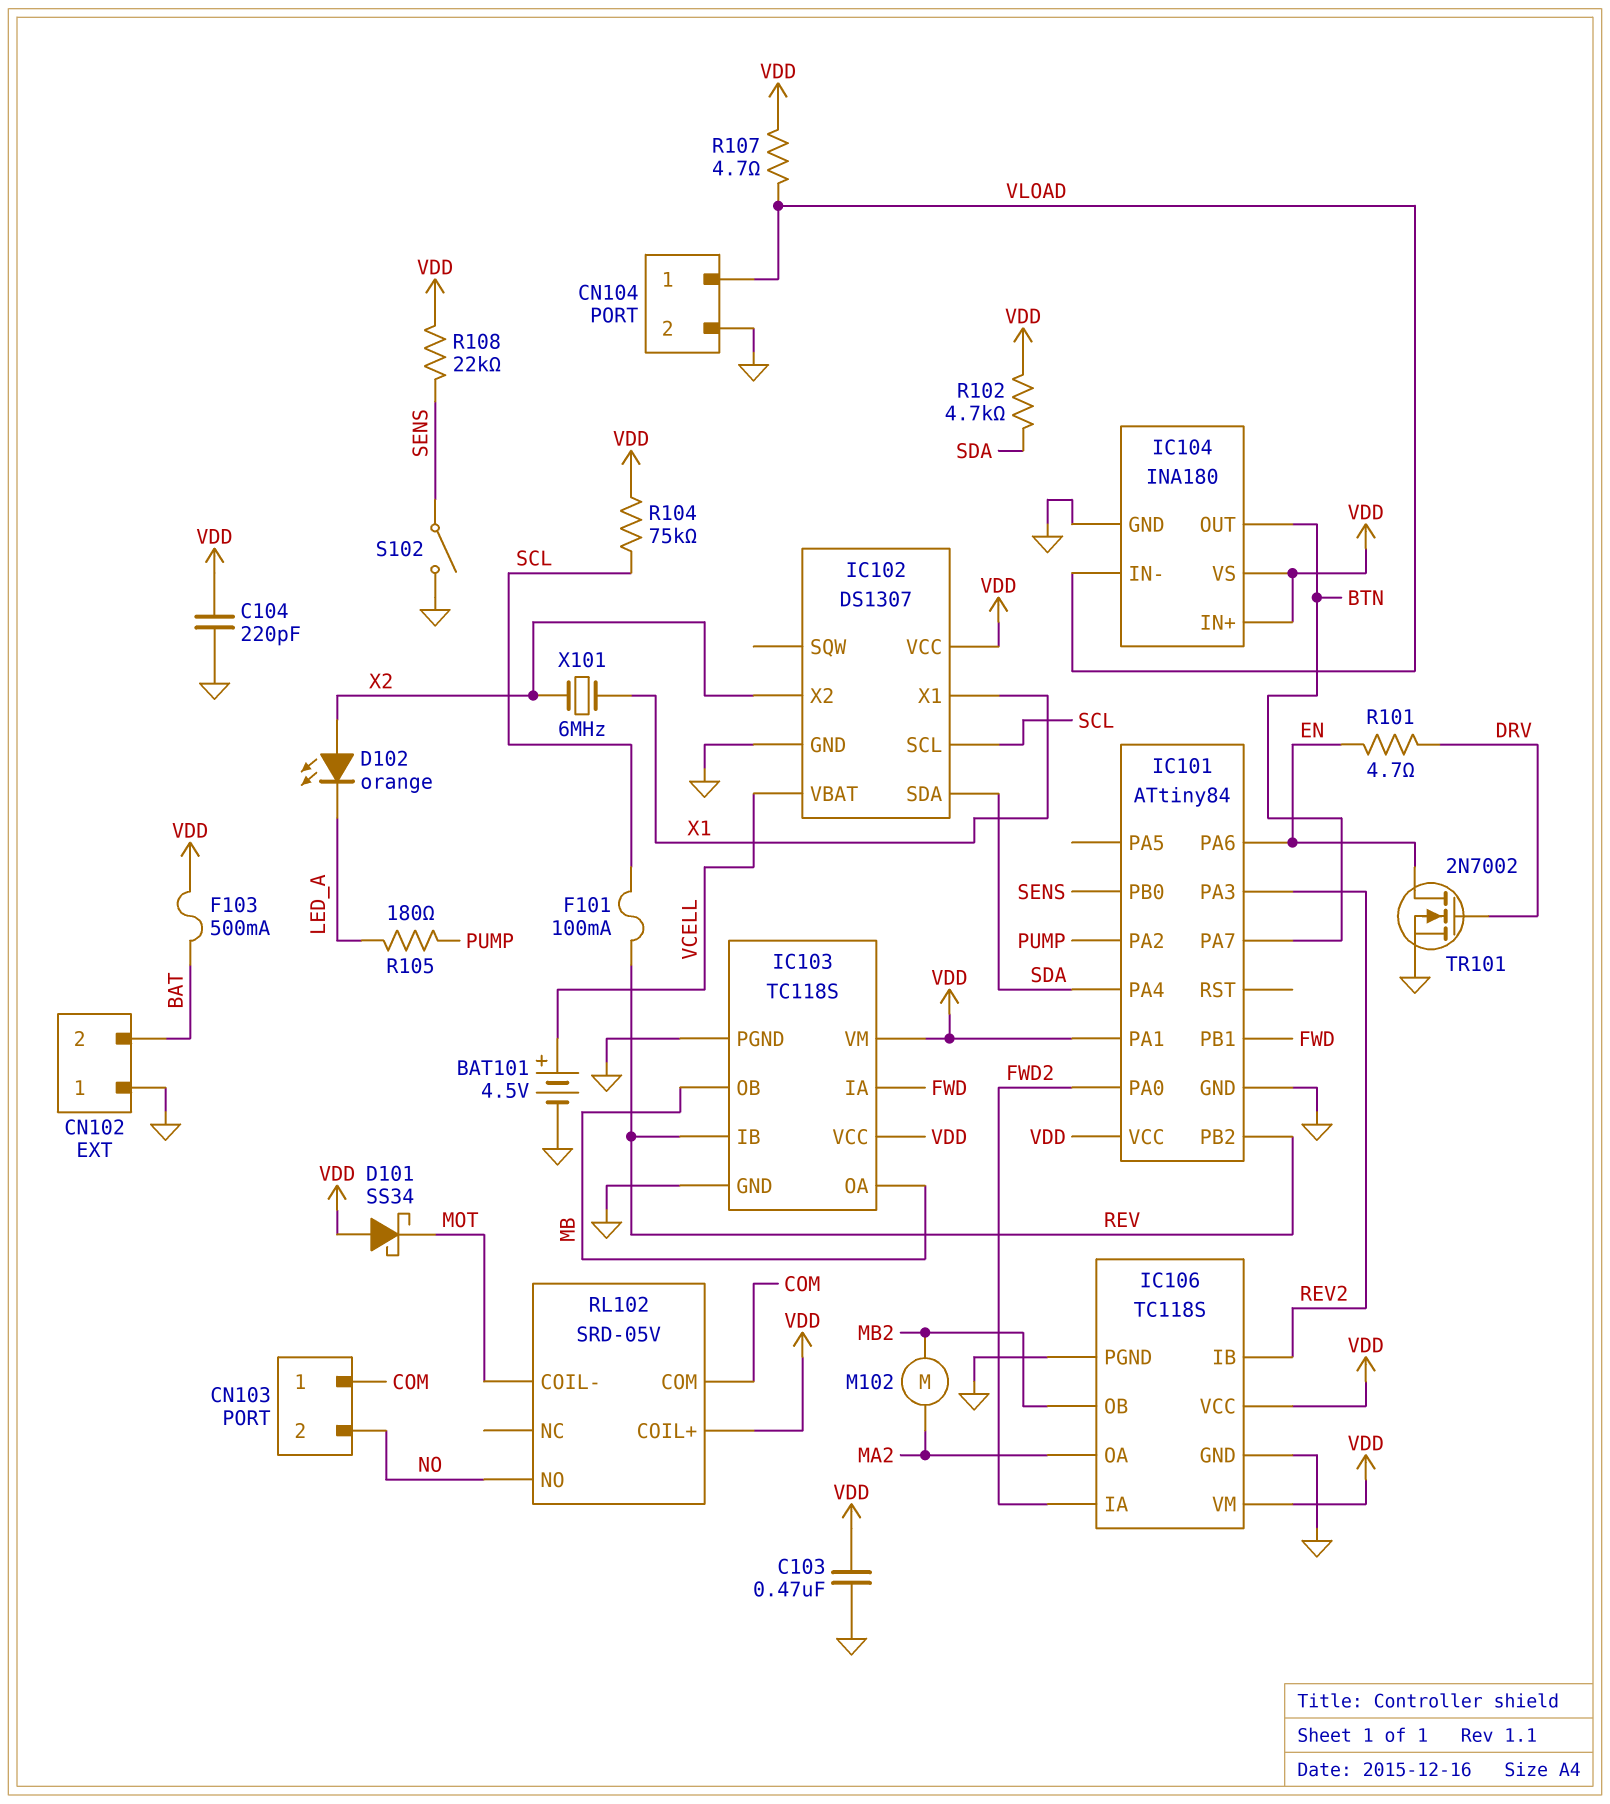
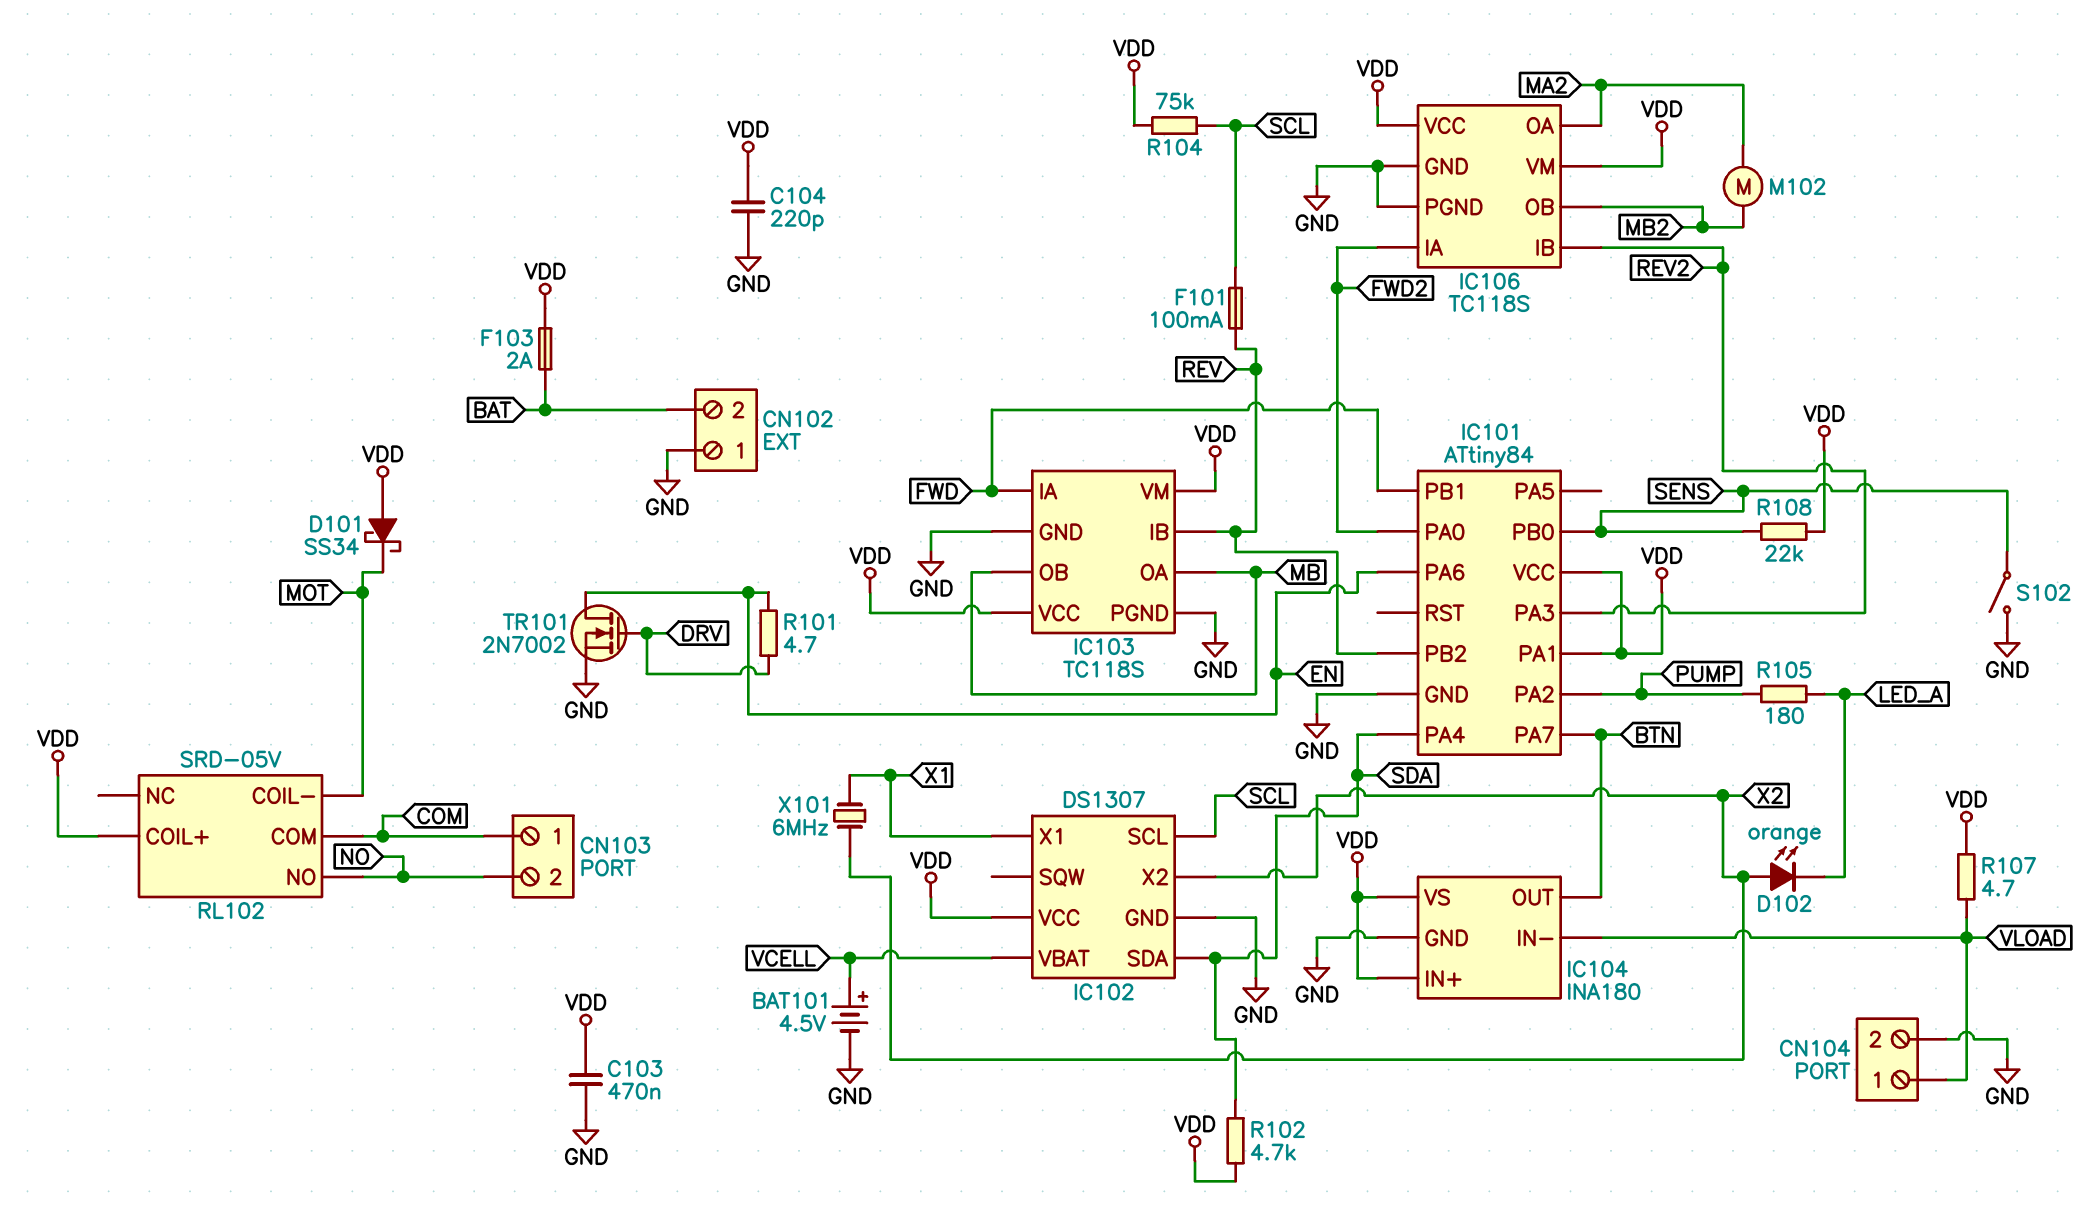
F103: 500mA (BAT, VDD) -> 2A (BAT, VDD)

